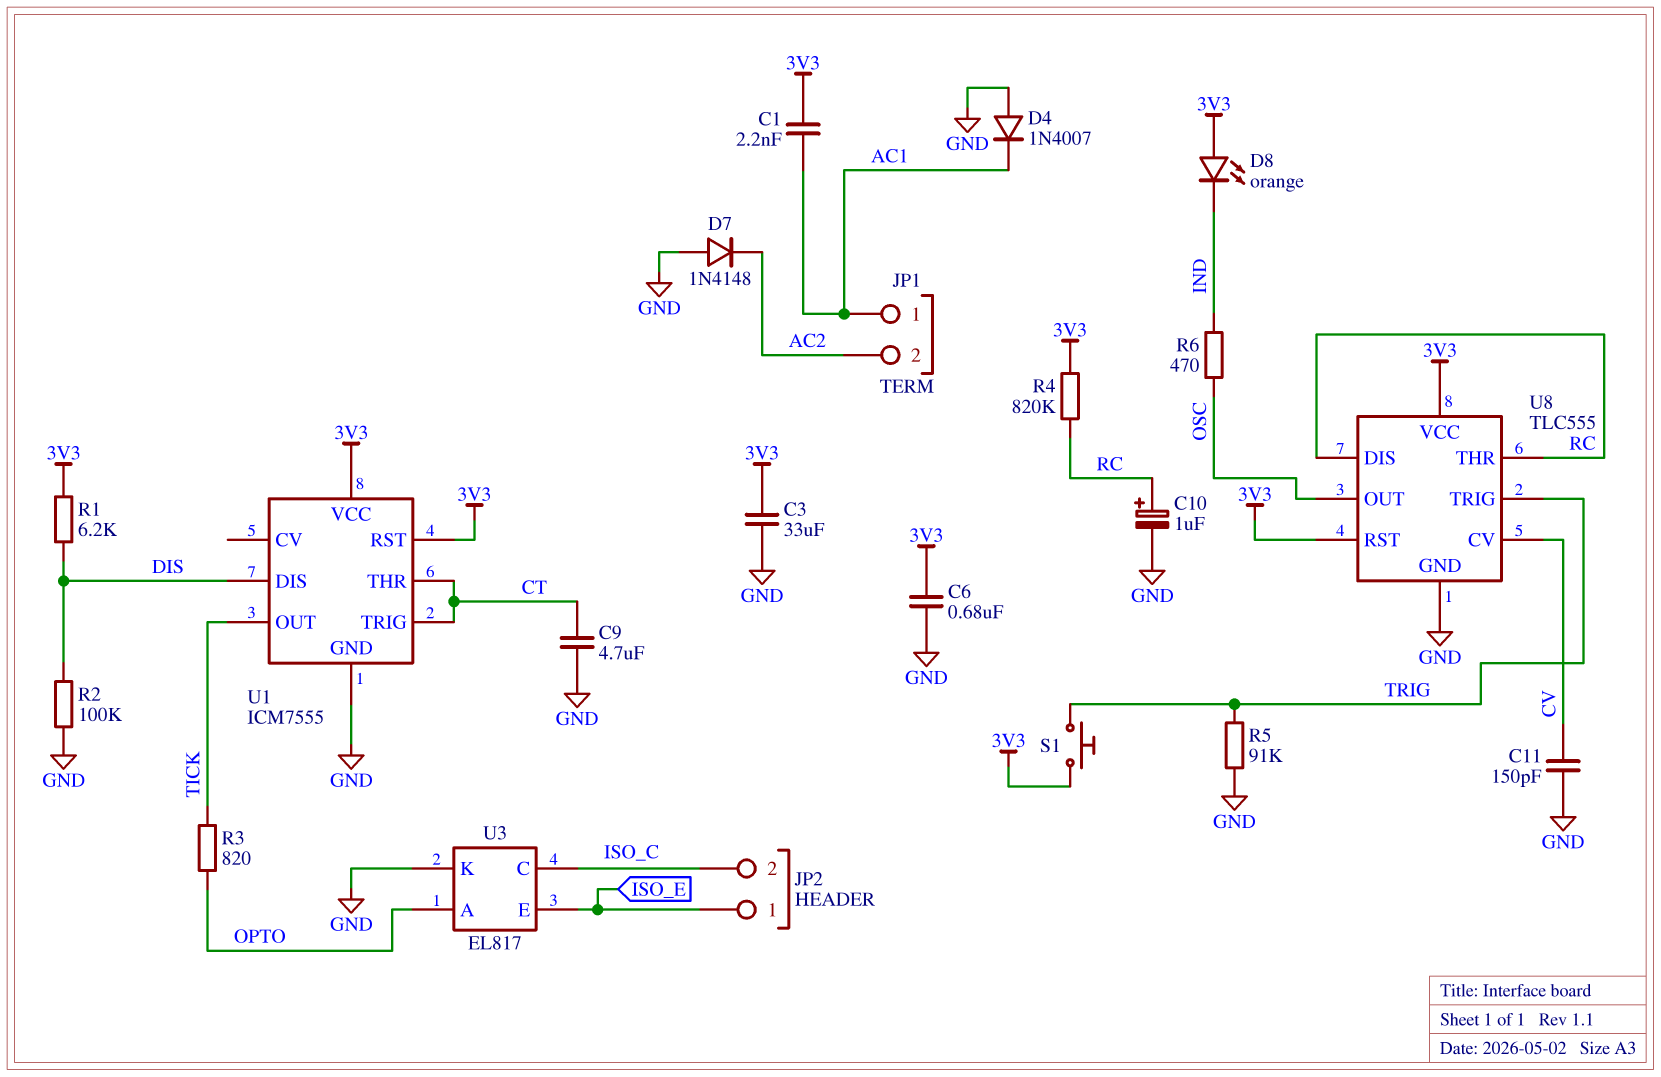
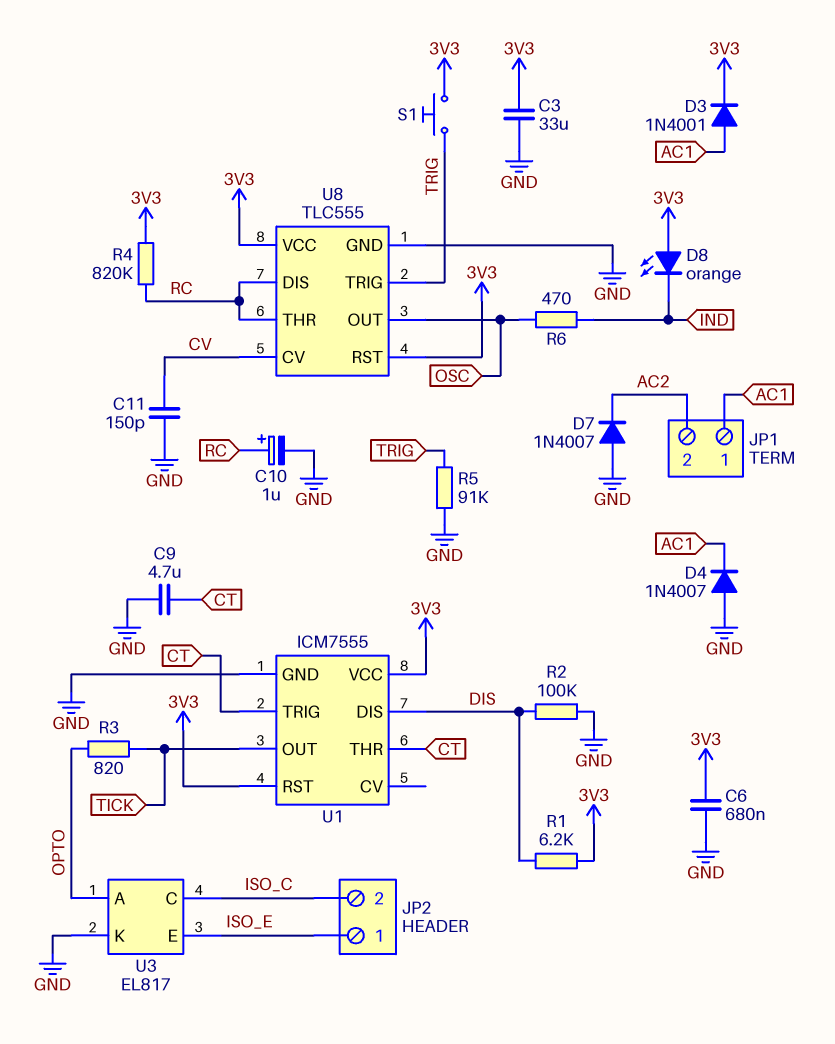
C1: 2.2nF (3V3, AC1) -> none
D3: none -> diode 1N4001 (A AC1, K 3V3)
D7: diode 1N4148 (A GND, K AC2) -> diode 1N4007 (A GND, K AC2)

